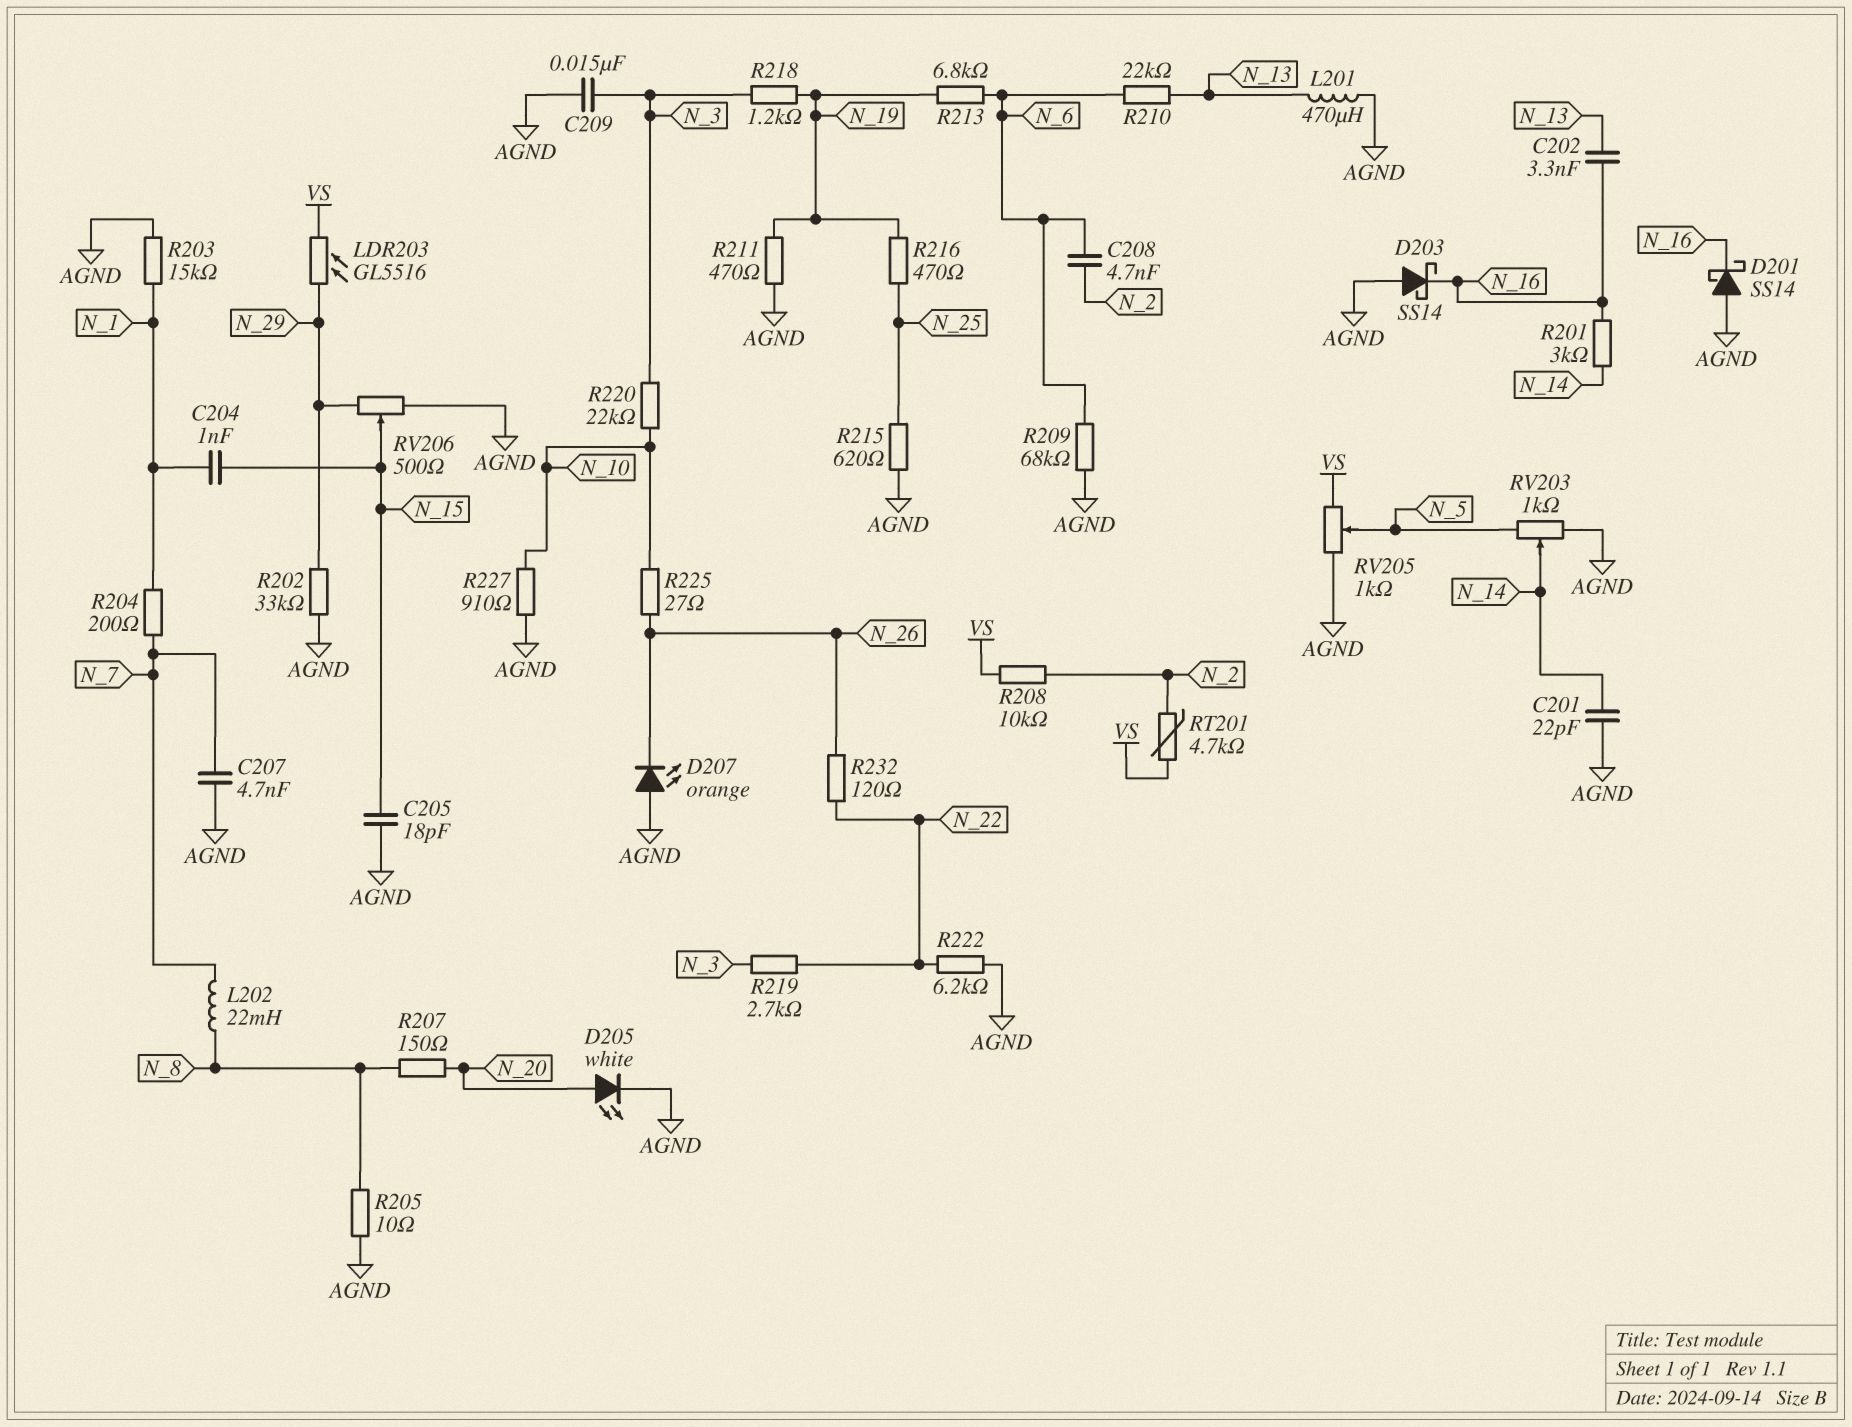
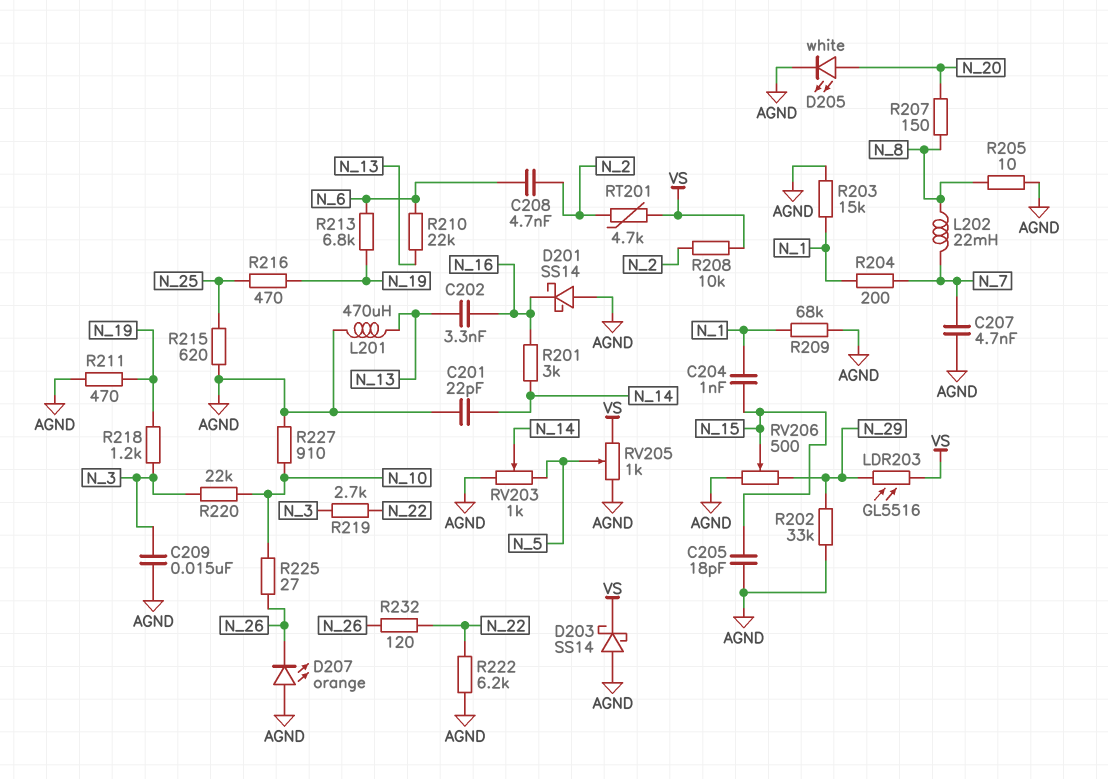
D203: schottky SS14 (A AGND, K N_16) -> schottky SS14 (A AGND, K VS)
R209: 68k (AGND, N_6) -> 68k (AGND, N_1)

